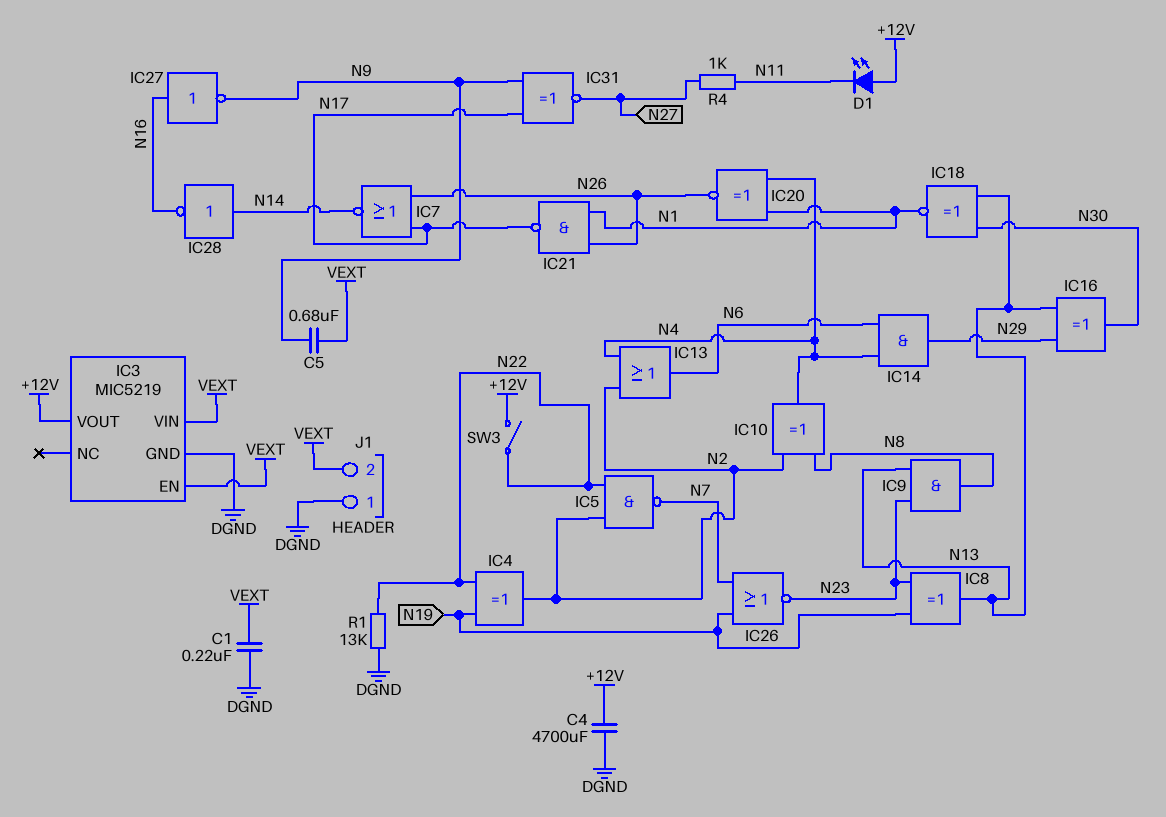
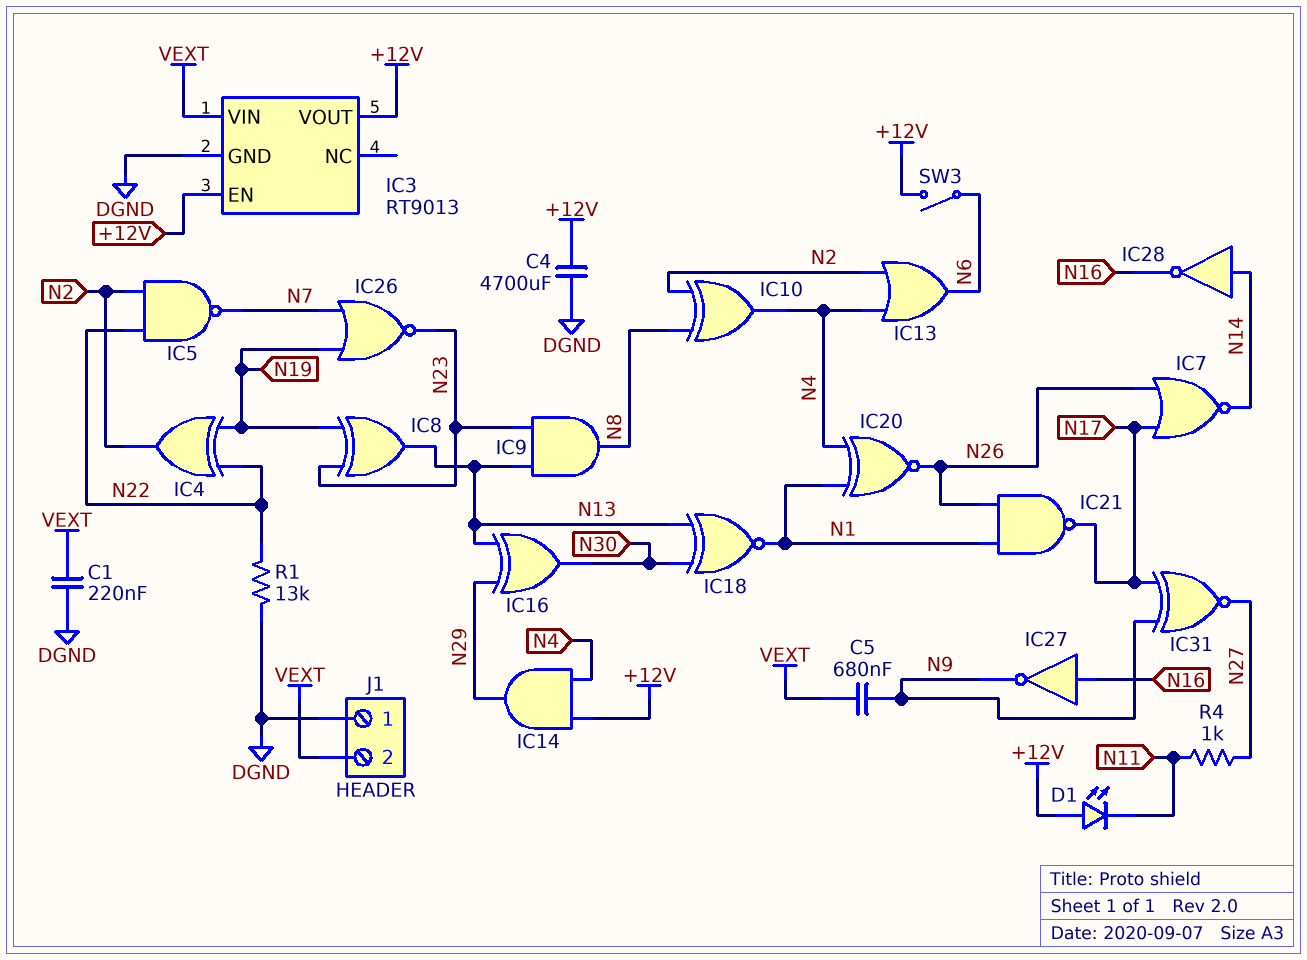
IC3: MIC5219 -> RT9013
IC3 pin EN: VEXT -> +12V
IC14: AND (in N4, in N6, out N29) -> AND (in +12V, in N4, out N29)
SW3: switch (+12V, N22) -> switch (+12V, N6)

